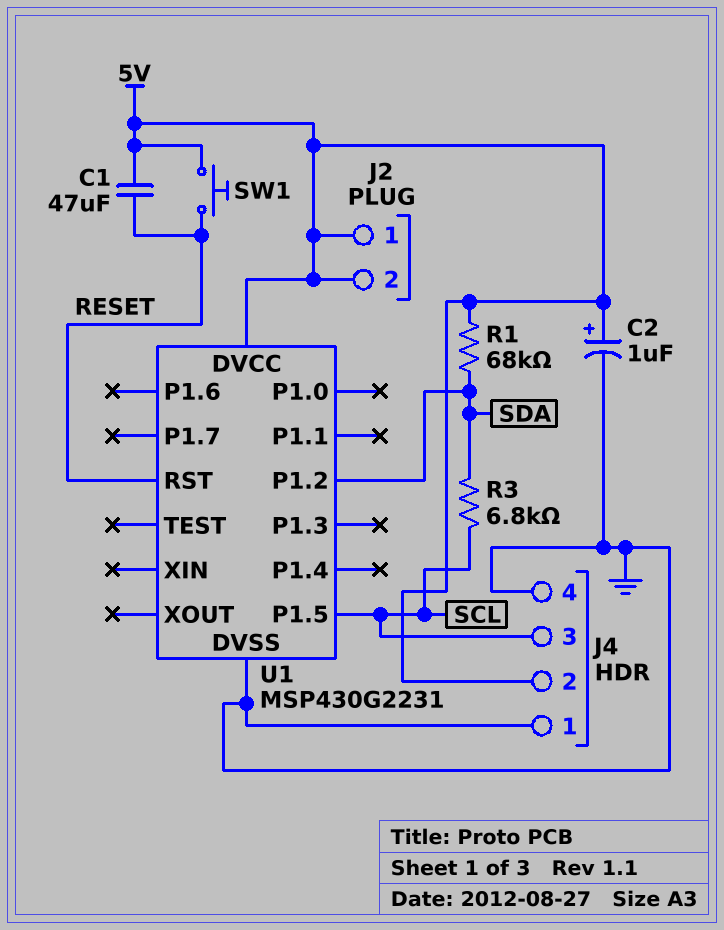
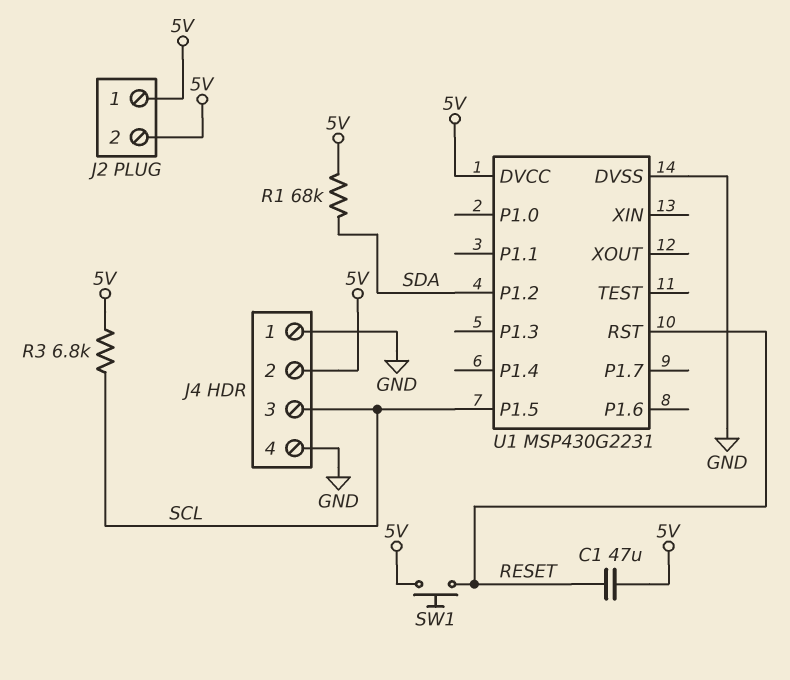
C2: 1uF (plus 5V, minus GND) -> none
R3: 6.8k (SCL, SDA) -> 6.8k (5V, SCL)

